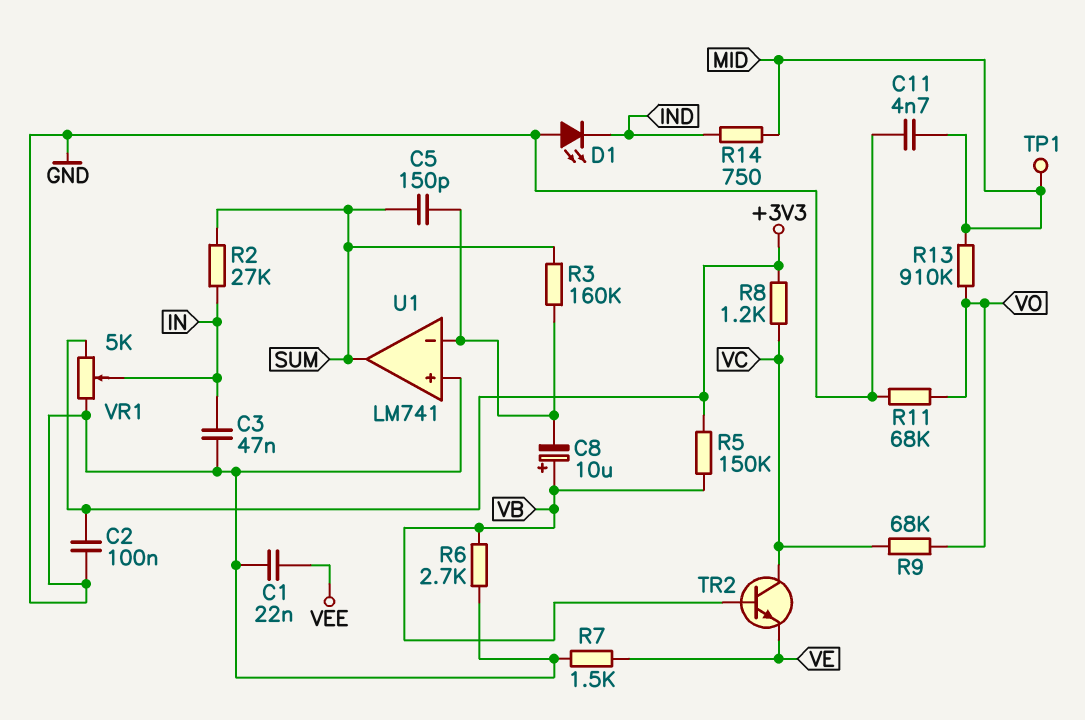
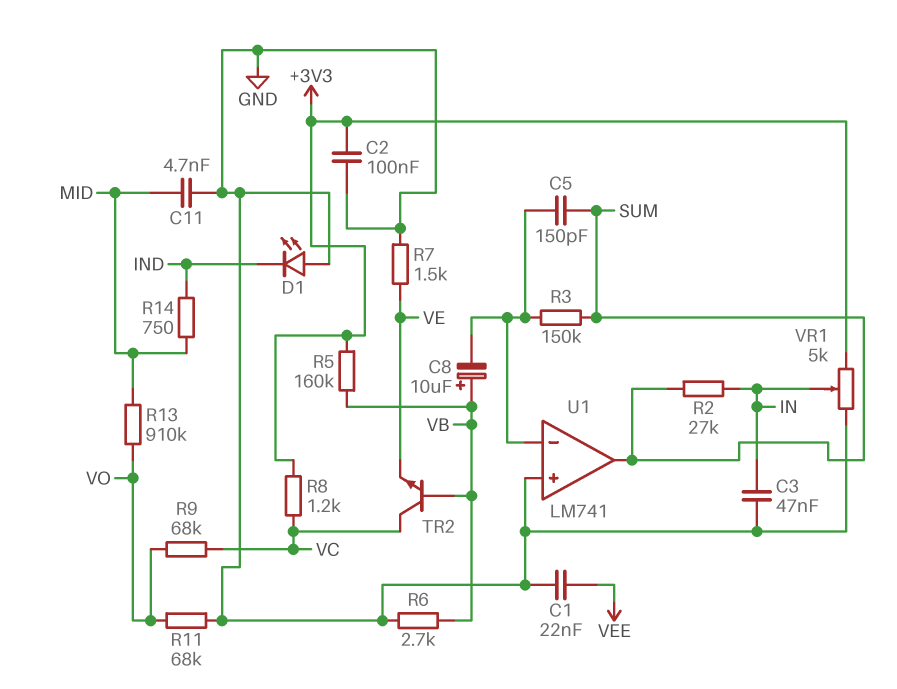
R3: 160k (SUM, U1/in-) -> 150k (SUM, U1/in-)
R5: 150k (+3V3, VB) -> 160k (+3V3, VB)
TP1: test point (MID) -> none

